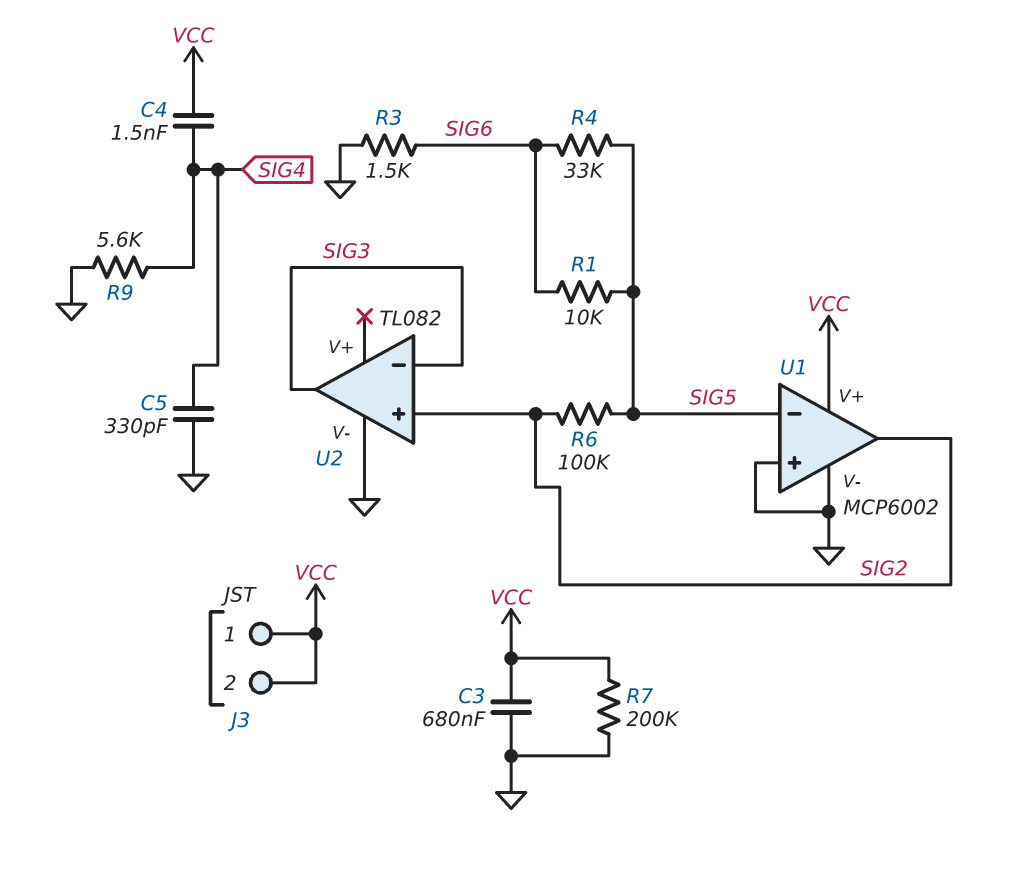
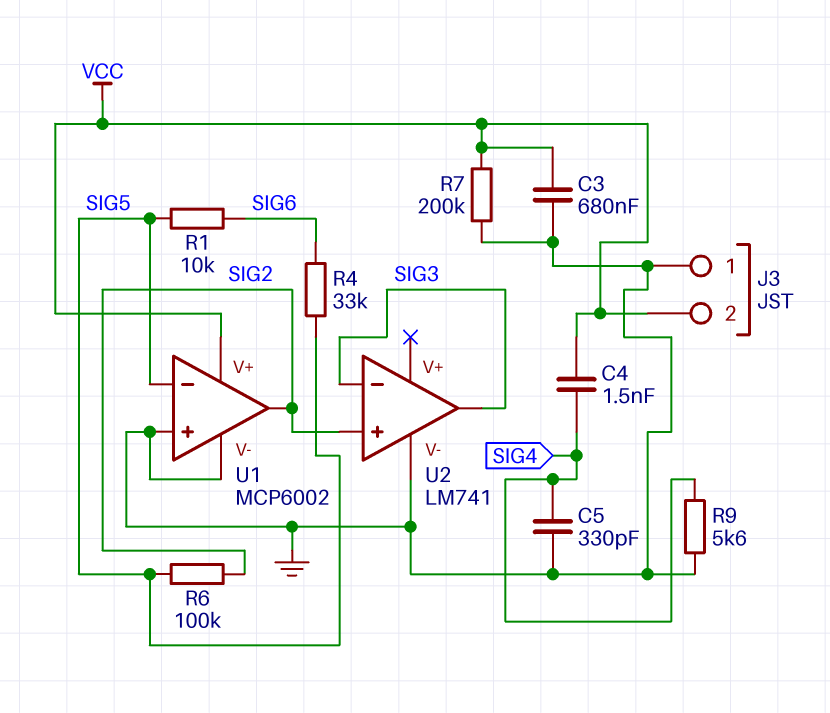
J3 pin 1: VCC -> GND
R3: 1.5k (GND, SIG6) -> none
U2: TL082 -> LM741

